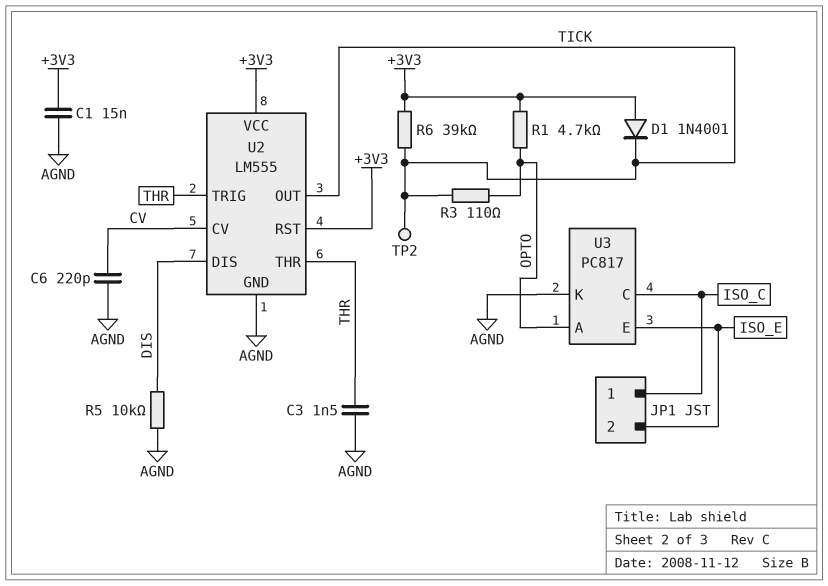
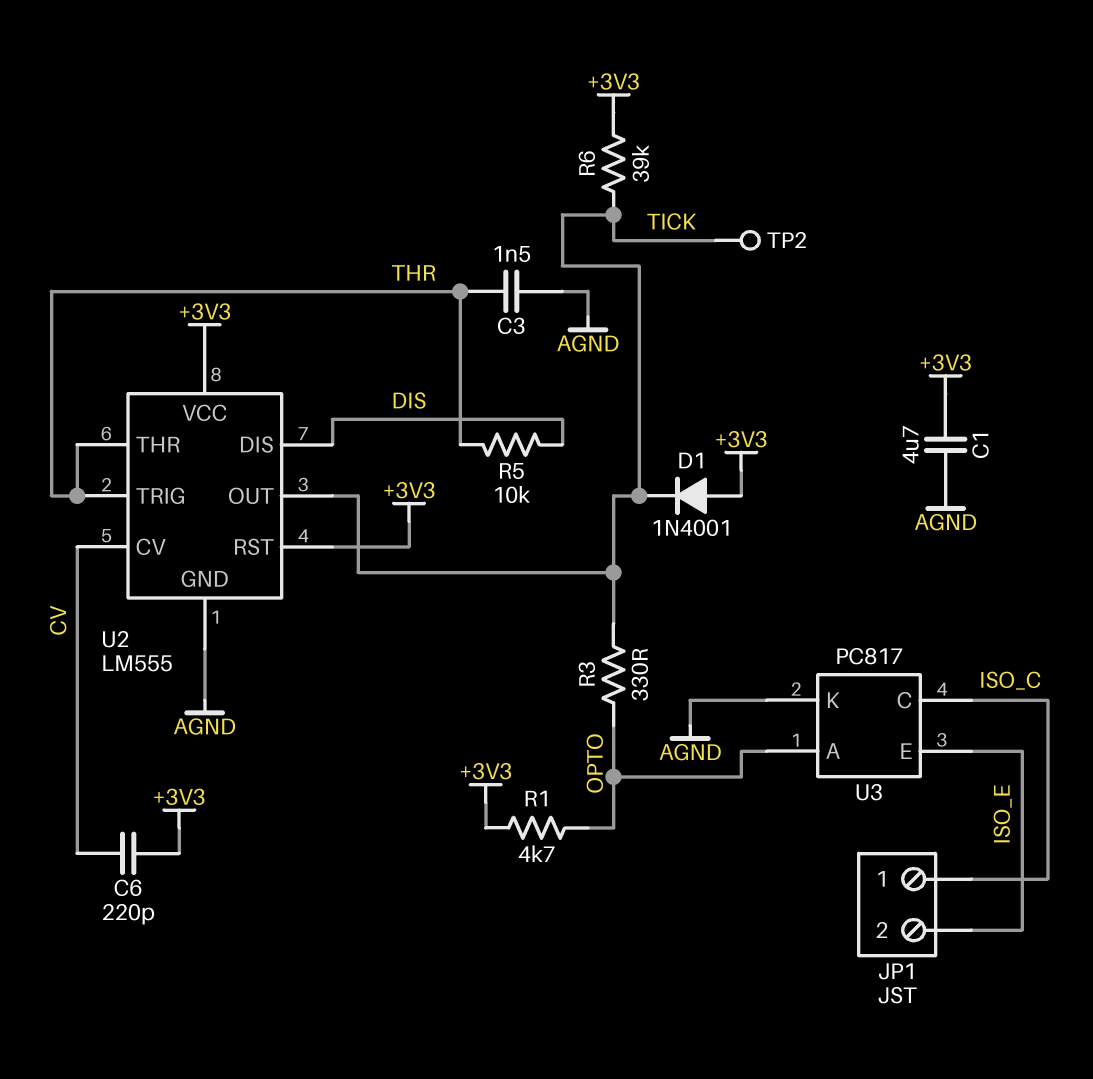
C1: 15nF (+3V3, AGND) -> 4.7uF (+3V3, AGND)
C6: 220pF (AGND, CV) -> 220pF (+3V3, CV)
R3: 110 (OPTO, TICK) -> 330 (OPTO, TICK)
R5: 10k (AGND, DIS) -> 10k (DIS, THR)

